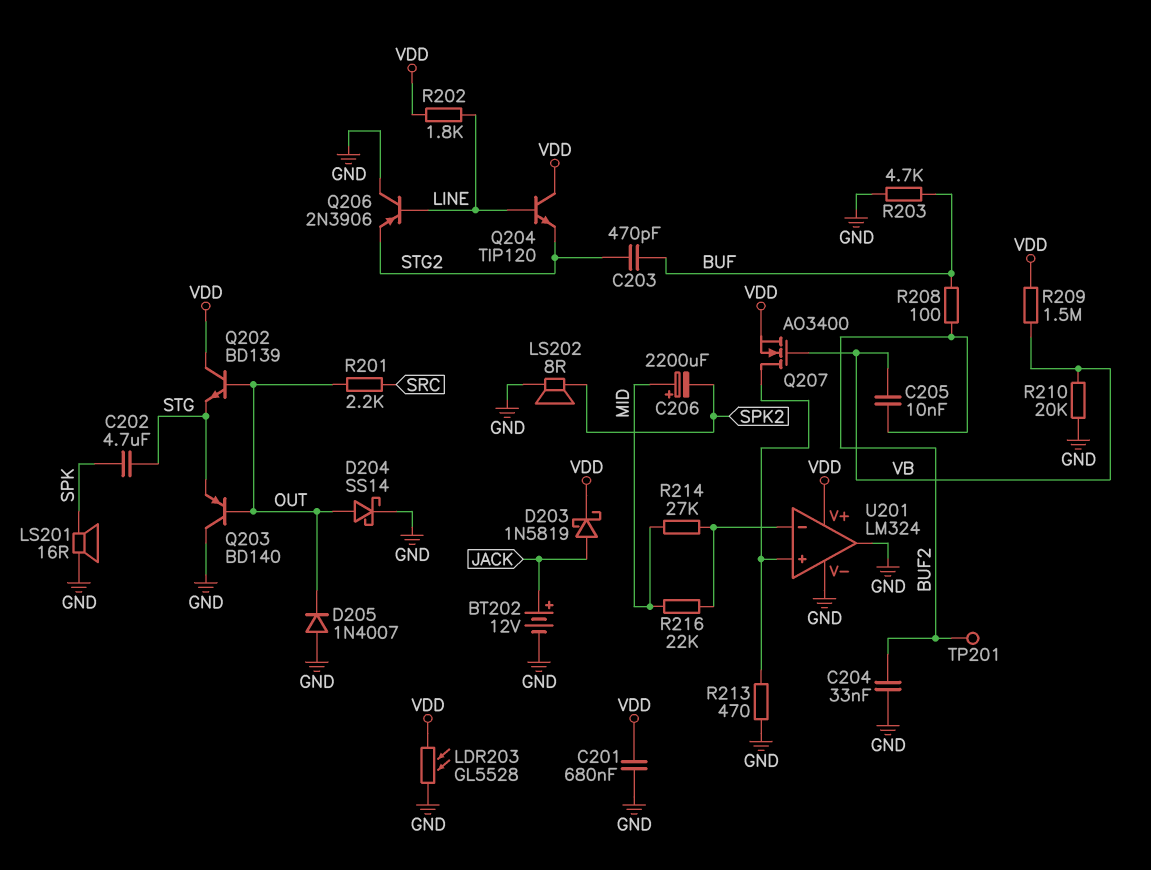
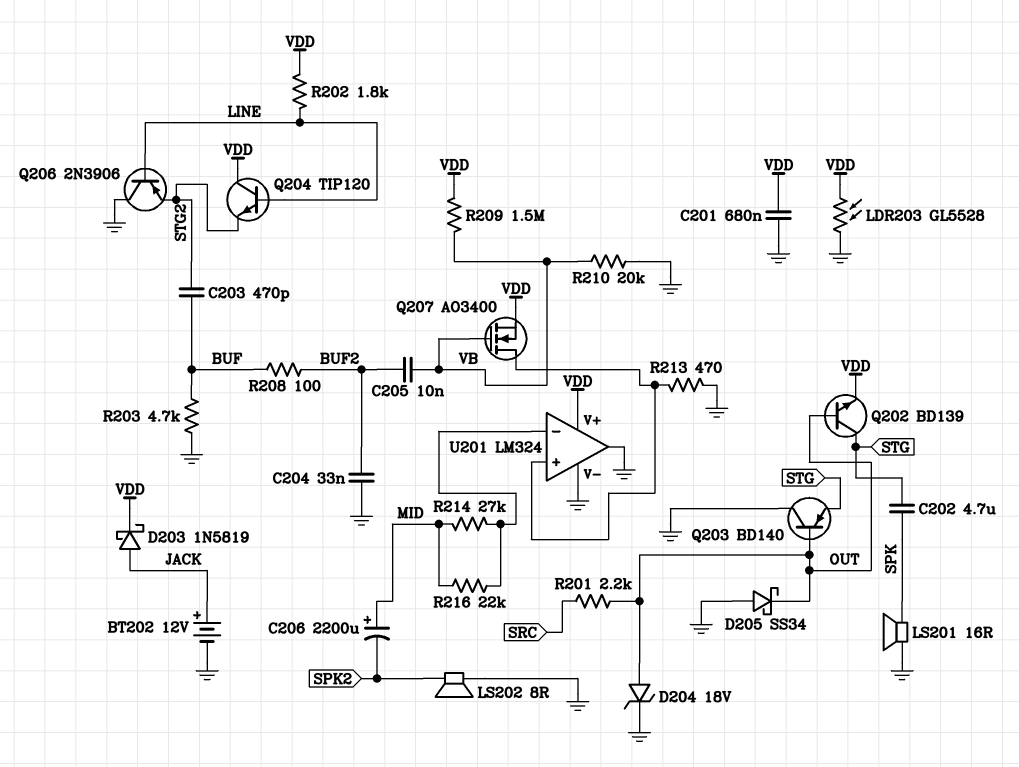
D204: schottky SS14 (A OUT, K GND) -> zener 18V (A OUT, K GND)
D205: diode 1N4007 (A GND, K OUT) -> schottky SS34 (A GND, K OUT)
Q202: NPN BD139 (B OUT, C VDD, E STG) -> NPN BD139 (B OUT, C STG, E VDD)
TP201: test point (BUF2) -> none

